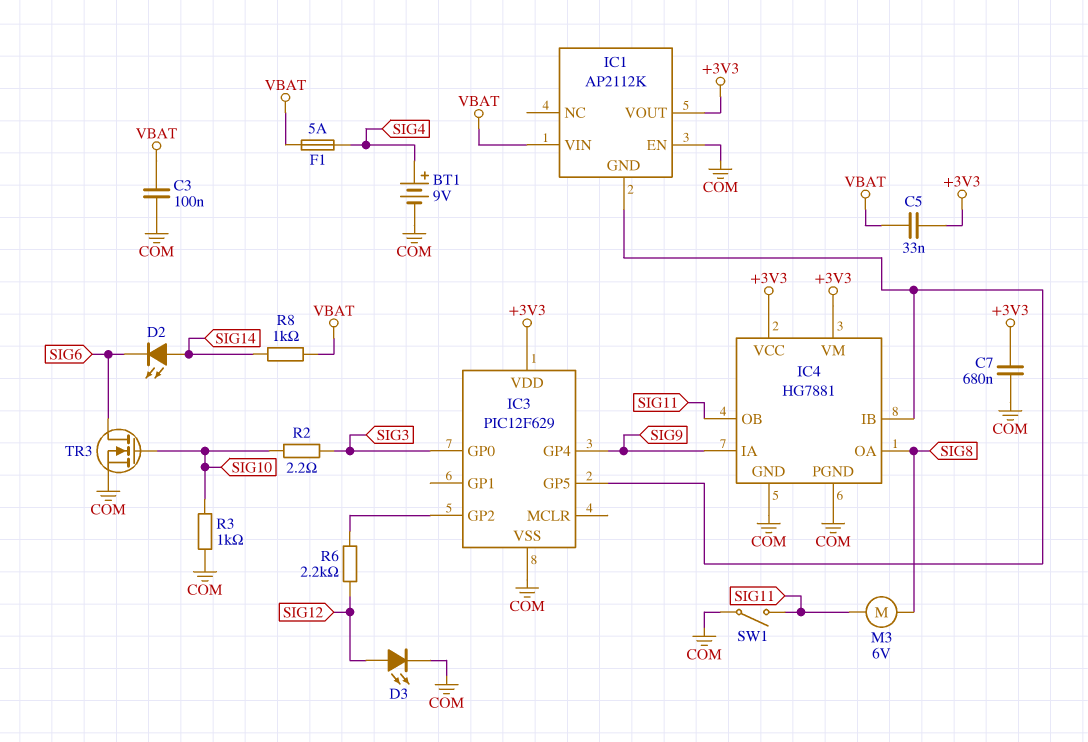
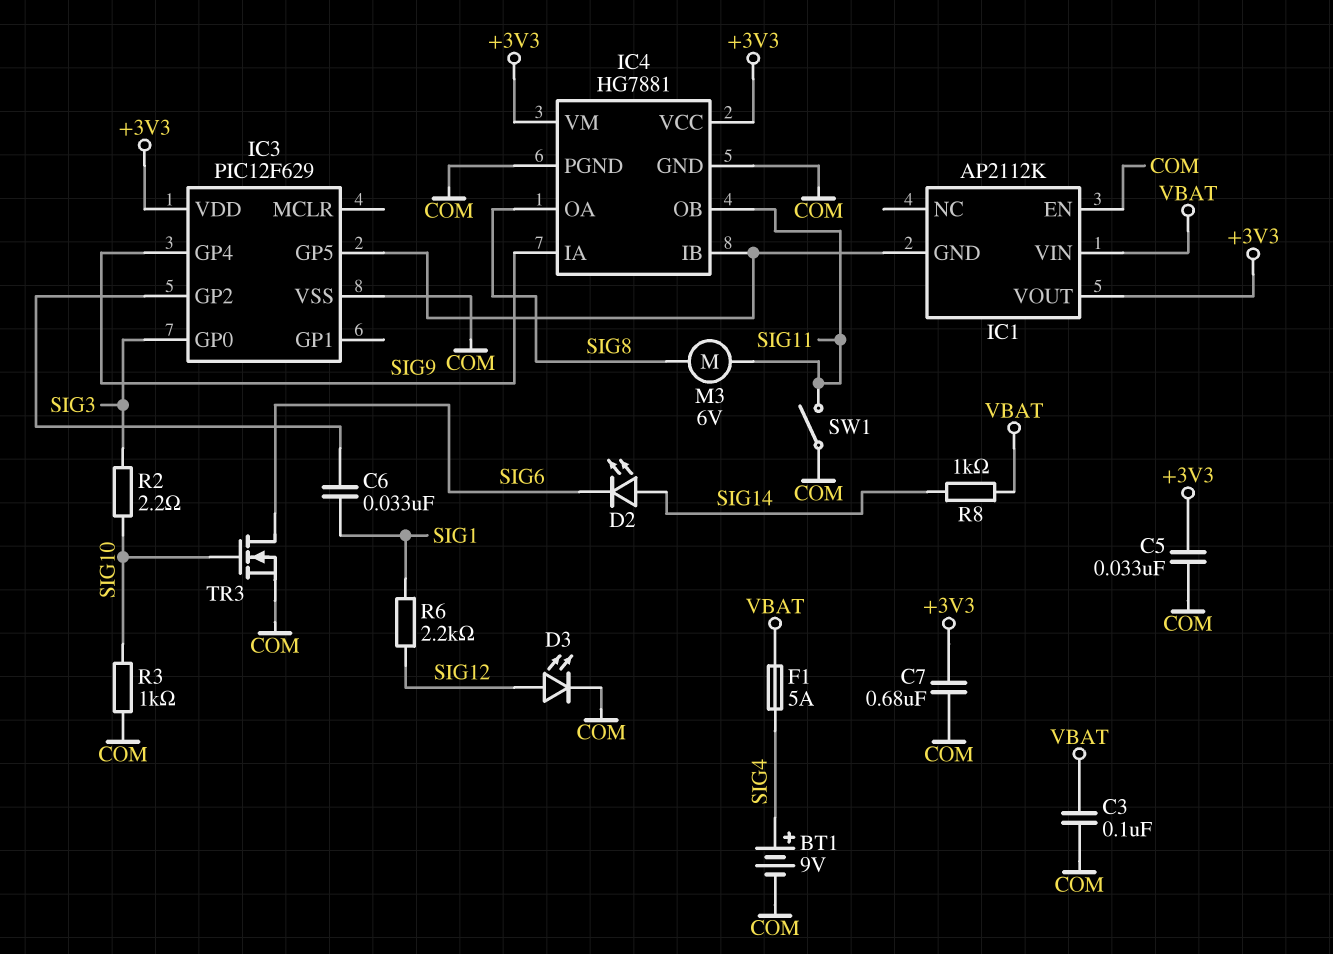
C5: 33nF (+3V3, VBAT) -> 33nF (+3V3, COM)
C6: none -> 33nF (IC3/GP2, SIG1)
R6: 2.2k (IC3/GP2, SIG12) -> 2.2k (SIG1, SIG12)

